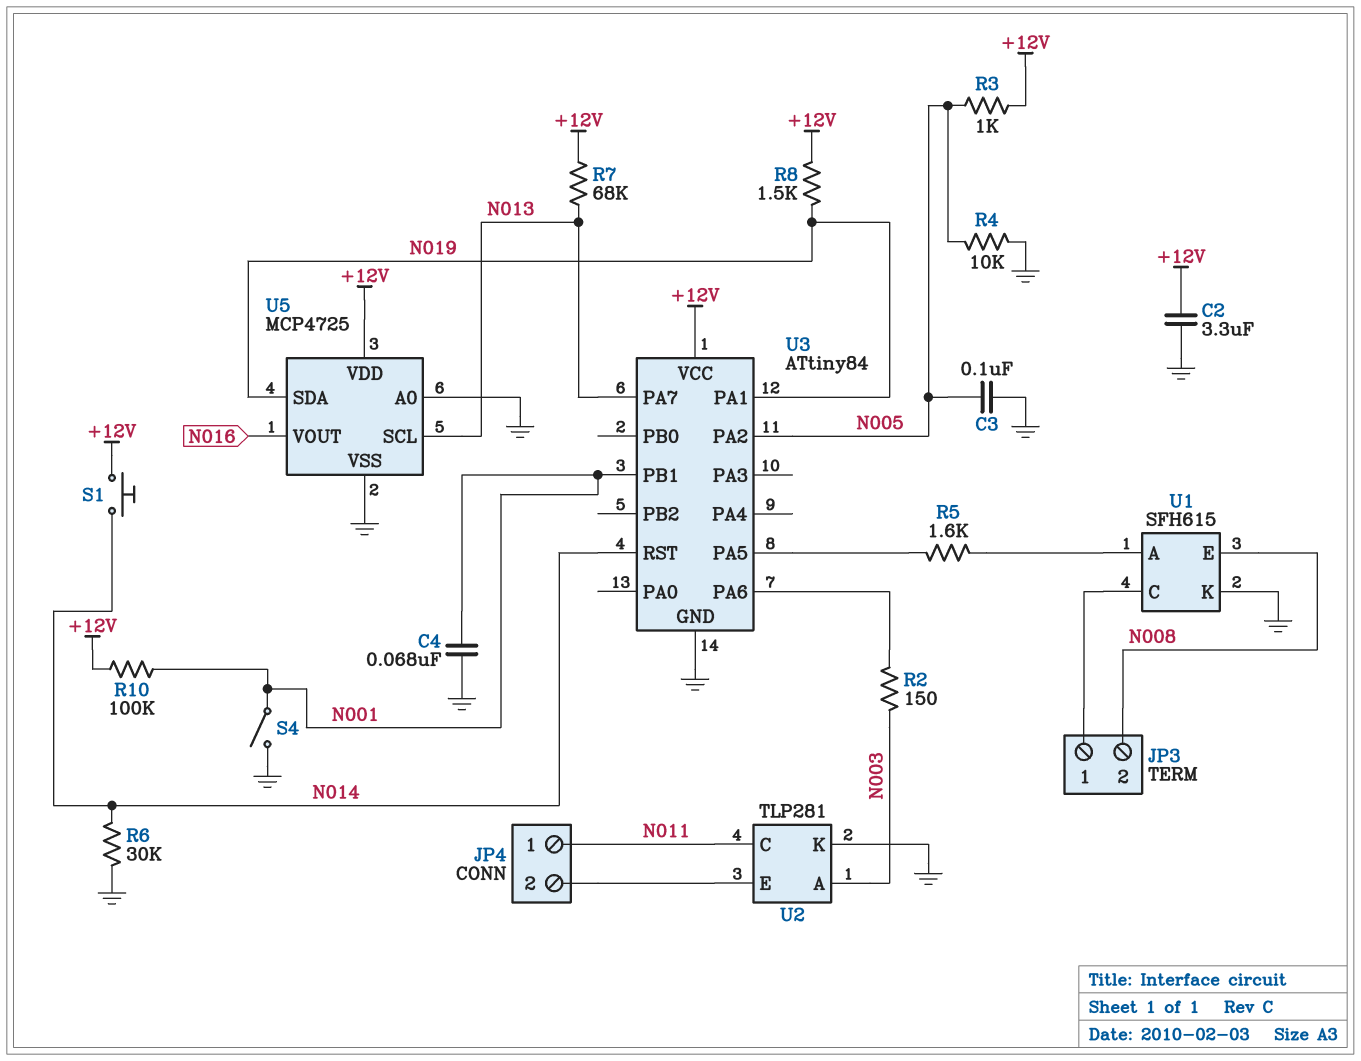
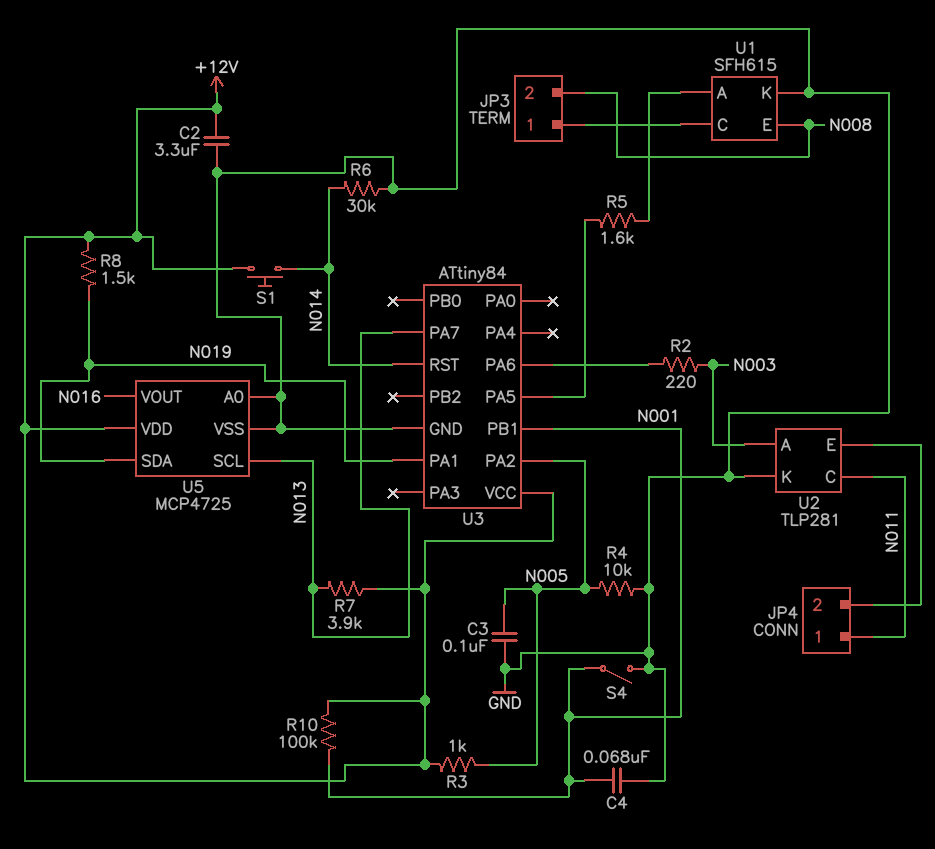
R2: 150 (N003, U3/PA6) -> 220 (N003, U3/PA6)
R7: 68k (+12V, N013) -> 3.9k (+12V, N013)

